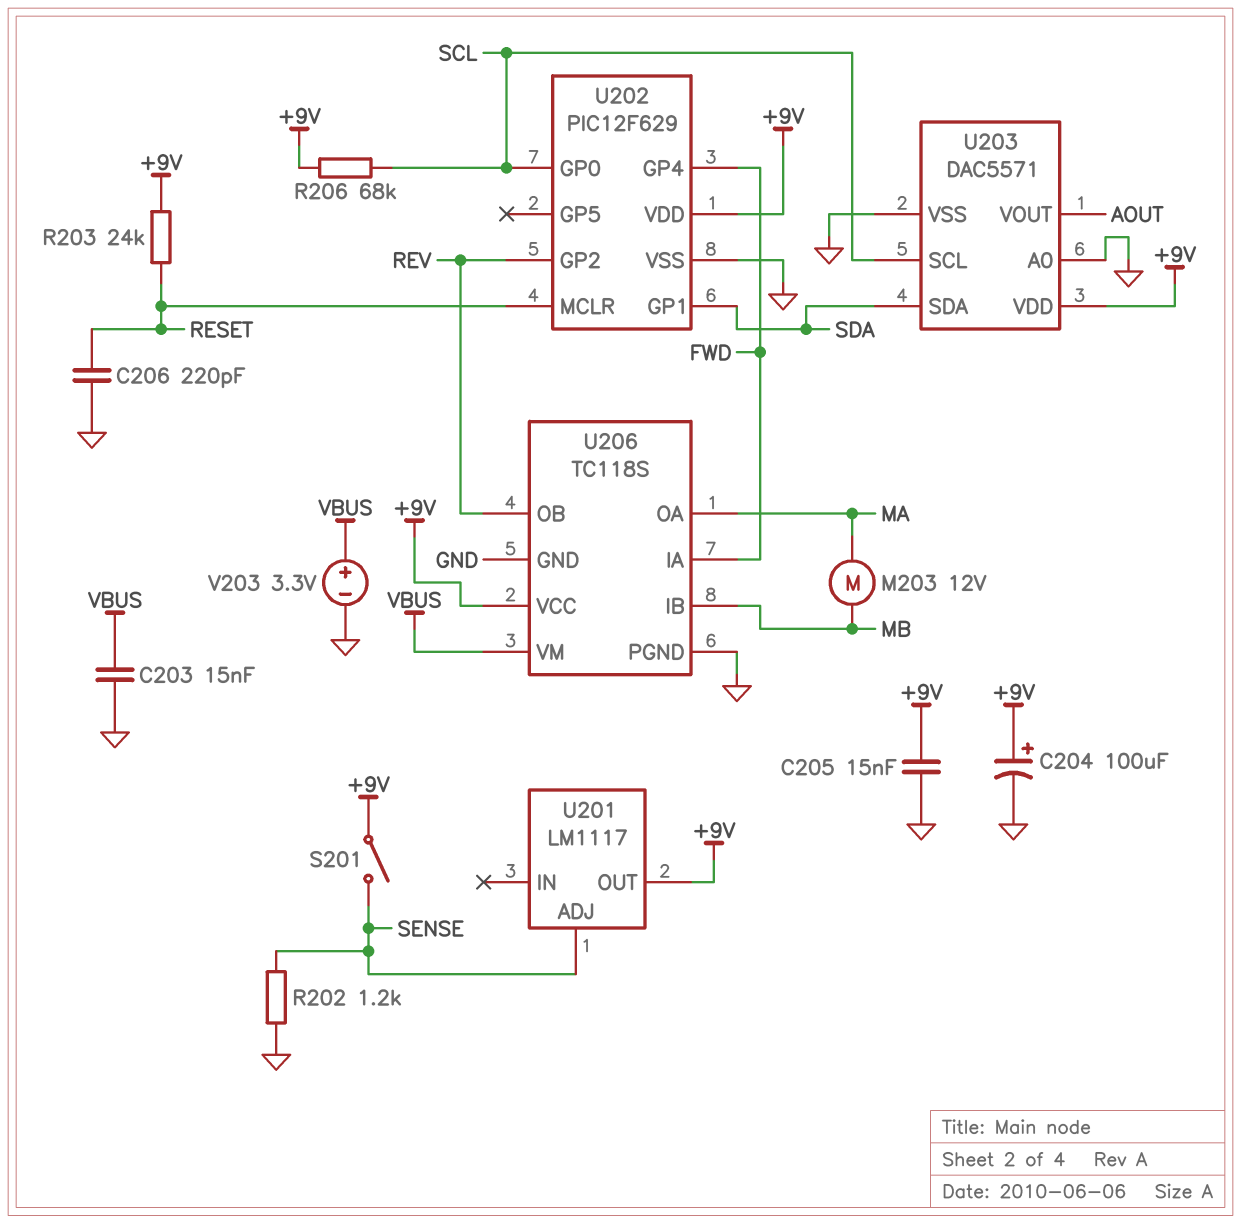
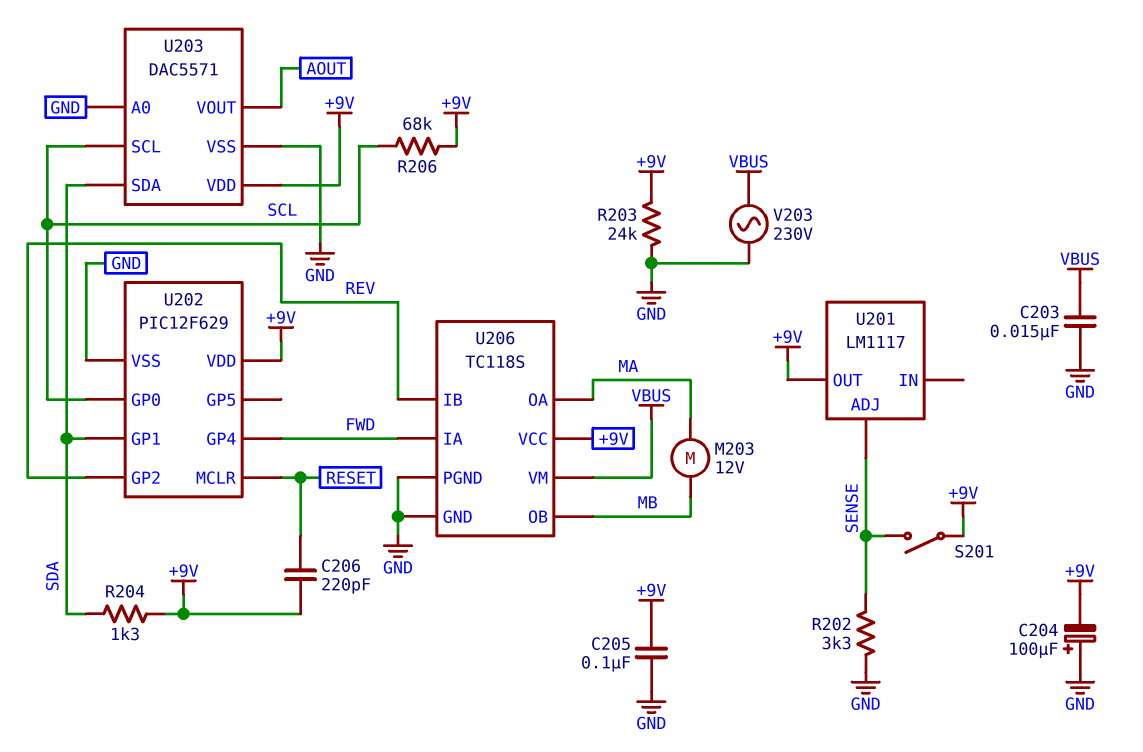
C204: 100uF (plus +9V, minus GND) -> 100uF (plus GND, minus +9V)
C205: 15nF (+9V, GND) -> 100nF (+9V, GND)
C206: 220pF (GND, RESET) -> 220pF (+9V, RESET)
R202: 1.2k (GND, SENSE) -> 3.3k (GND, SENSE)
R203: 24k (+9V, RESET) -> 24k (+9V, GND)
R204: none -> 1.3k (+9V, SDA)
U206 pin IB: MB -> REV
U206 pin OB: REV -> MB
V203: 3.3V (plus VBUS, minus GND) -> AC 230V (GND, VBUS)

